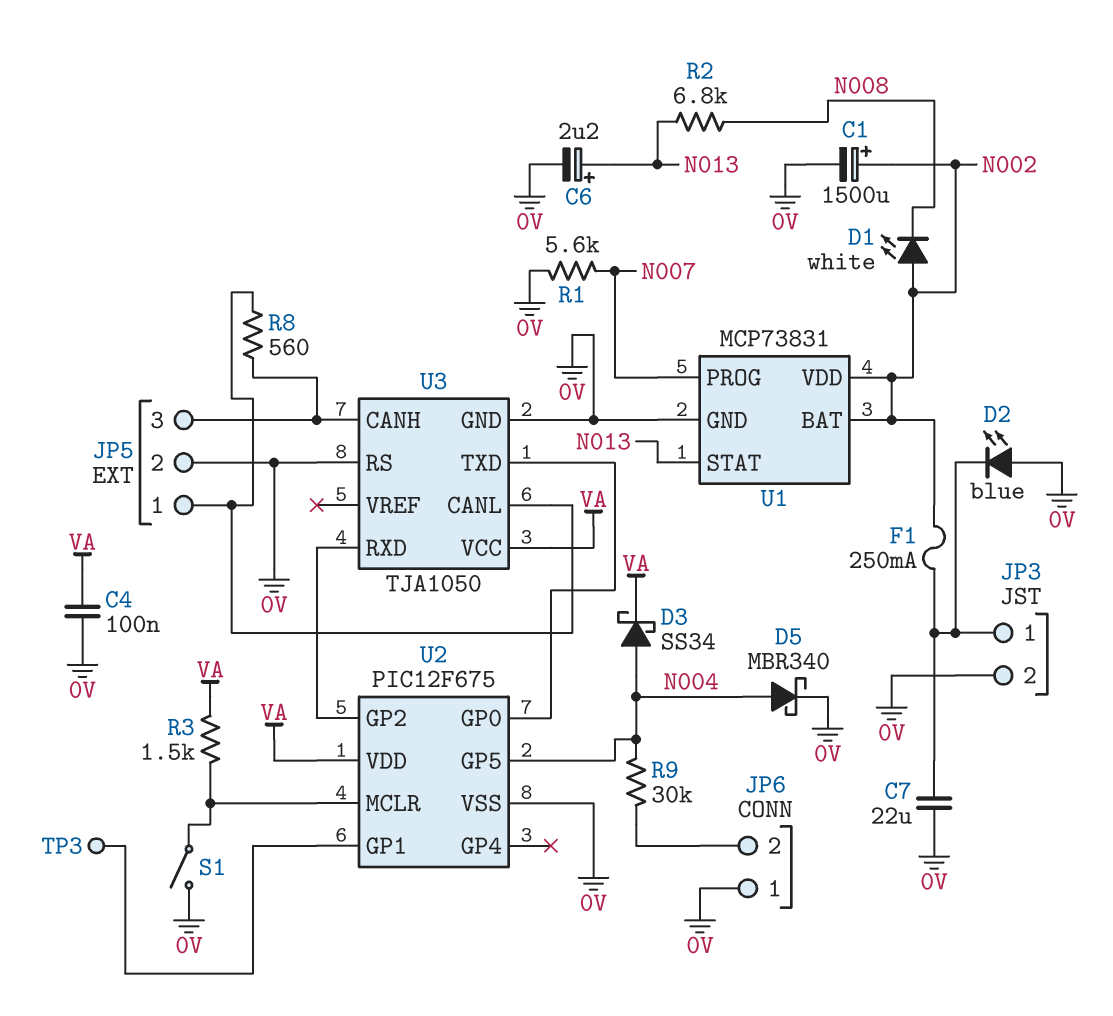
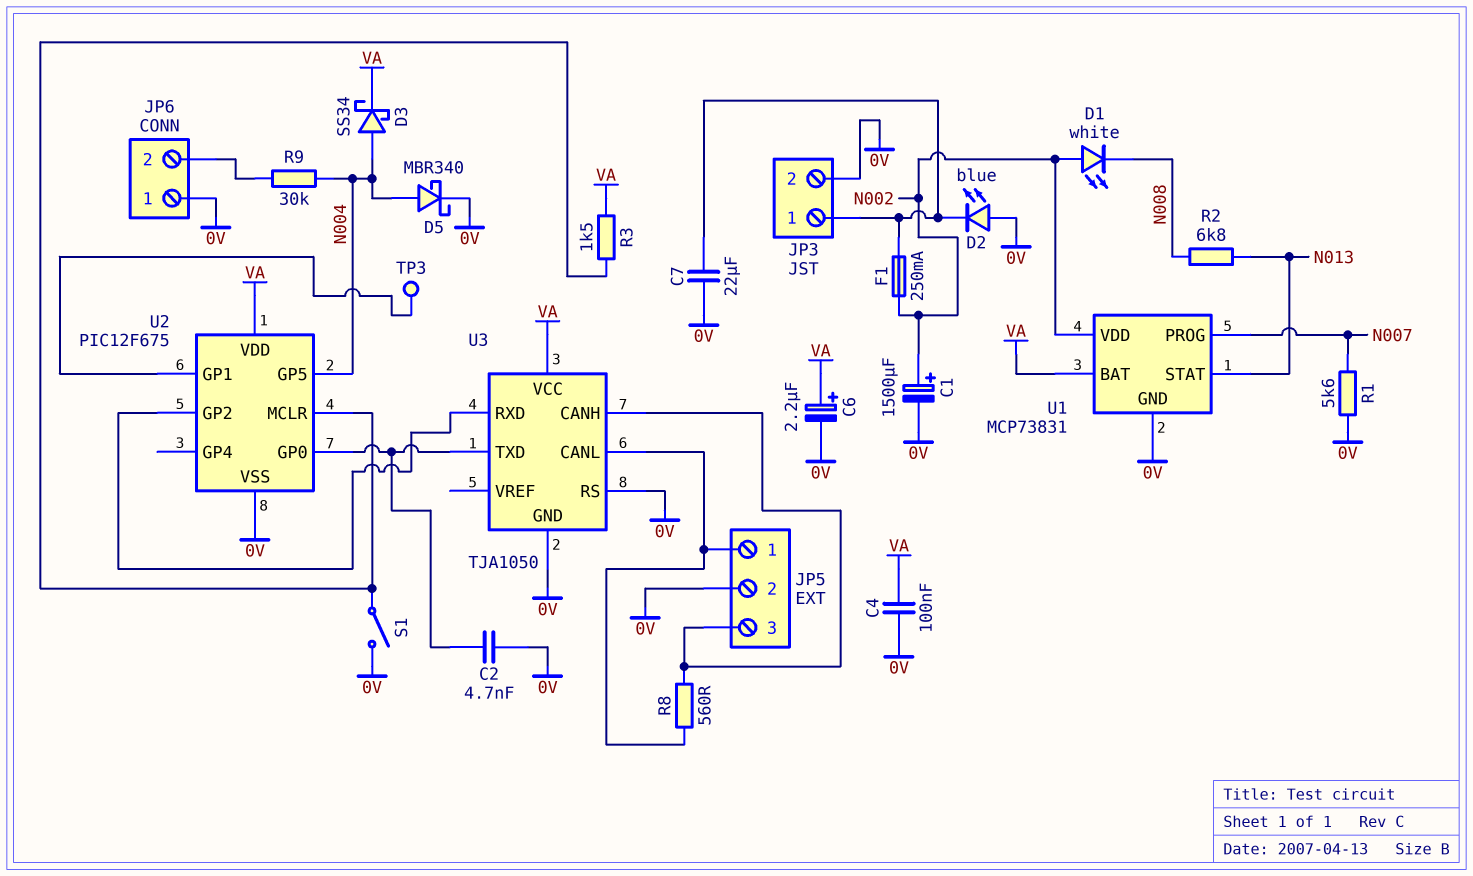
C2: none -> 4.7nF (0V, U2/GP0)
C6: 2.2uF (plus N013, minus 0V) -> 2.2uF (plus VA, minus 0V)
U1 pin BAT: N002 -> VA

